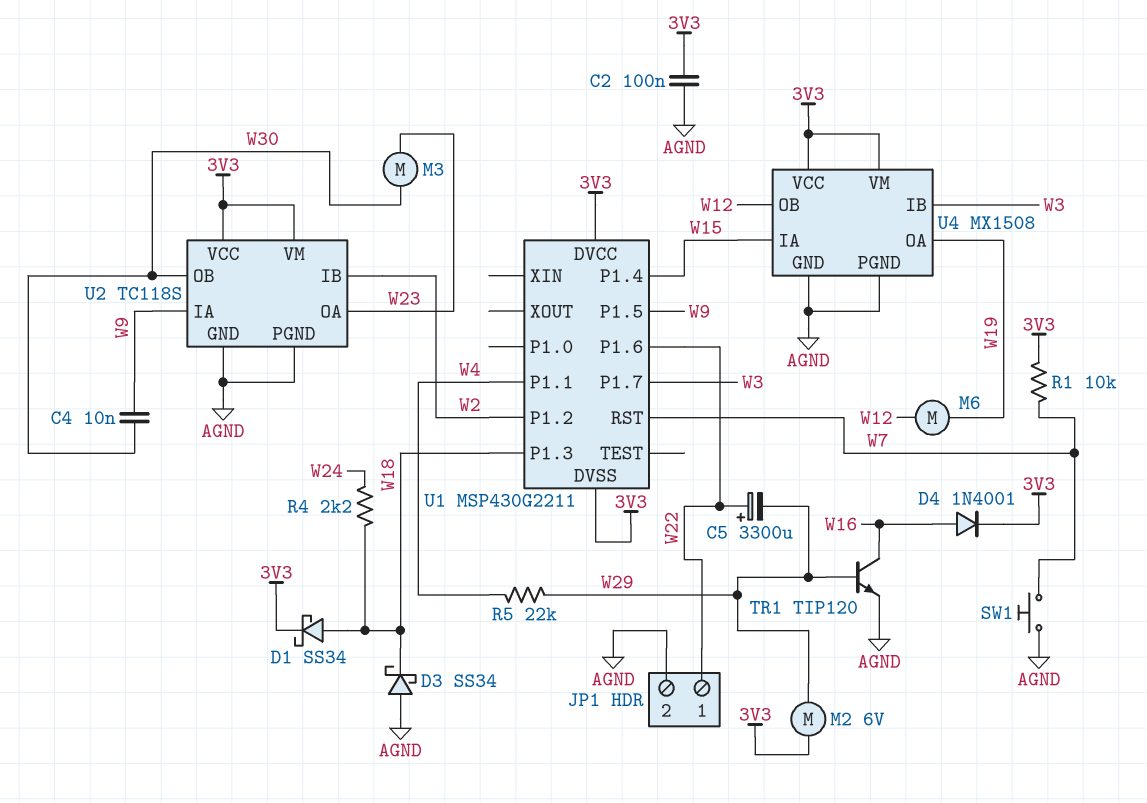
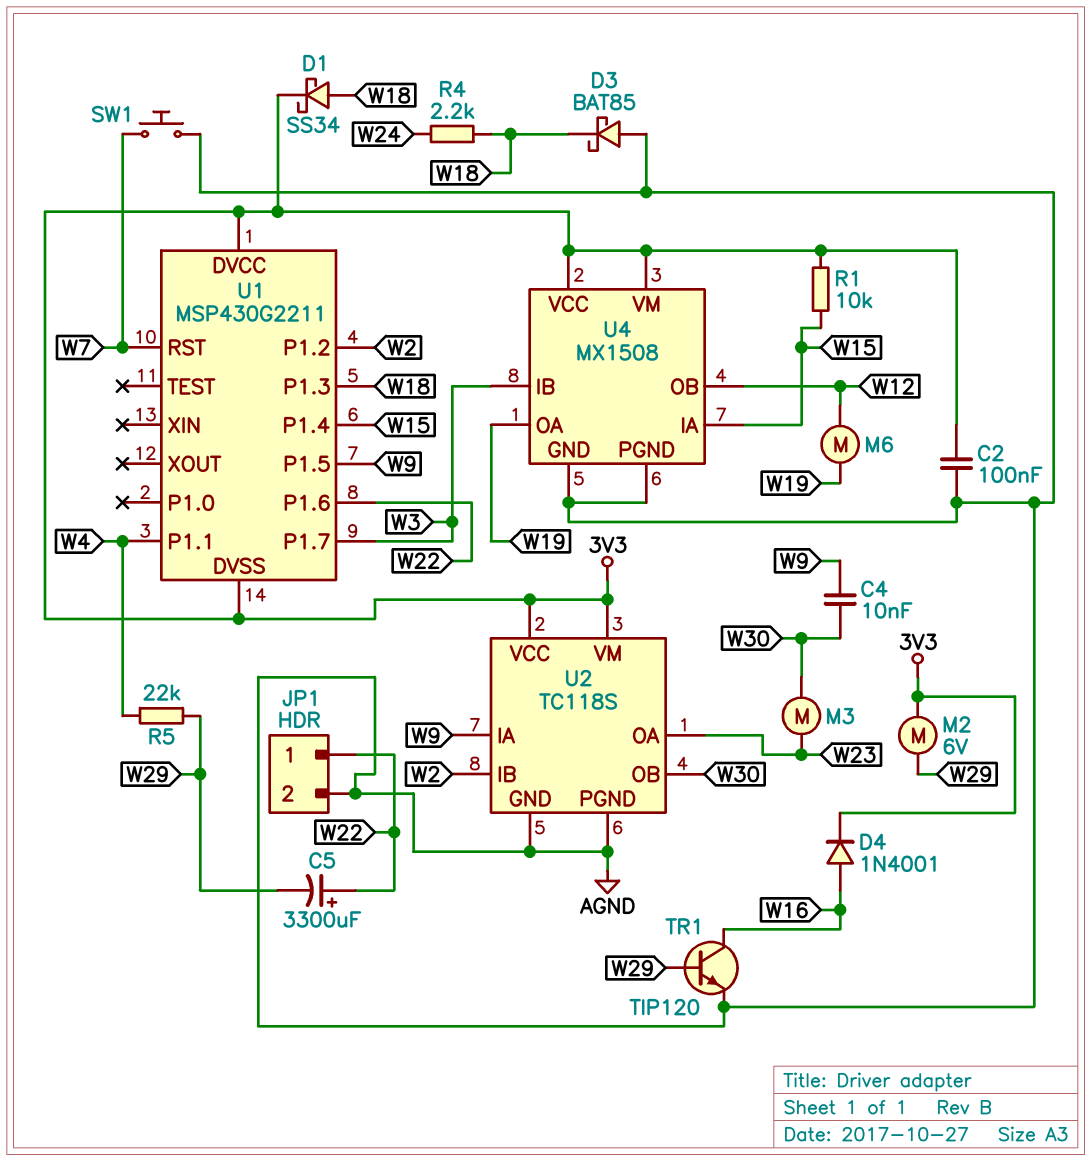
D3: schottky SS34 (A AGND, K W18) -> schottky BAT85 (A AGND, K W18)
R1: 10k (3V3, W7) -> 10k (3V3, W15)

